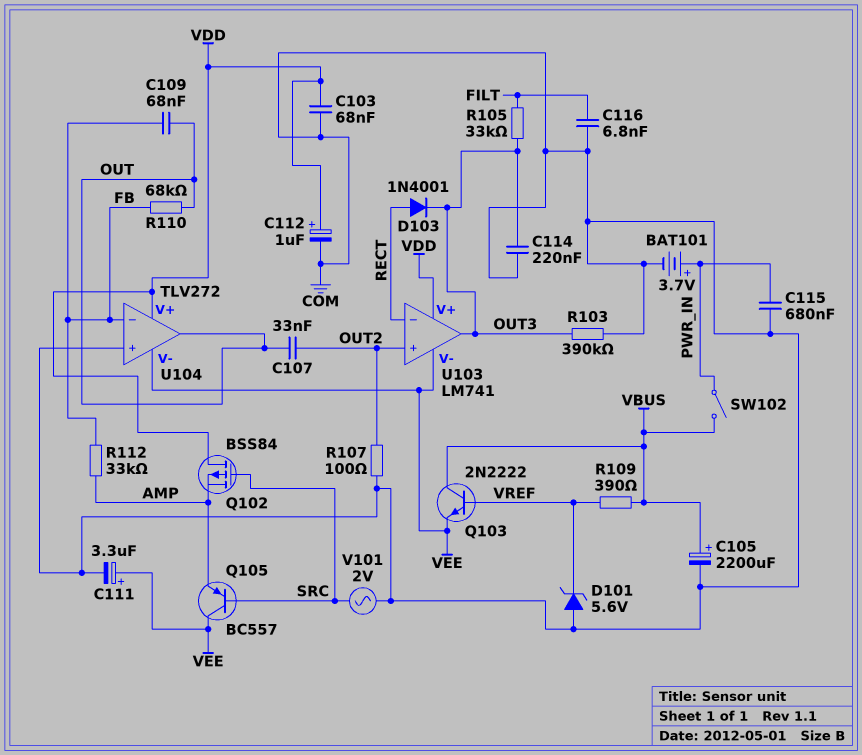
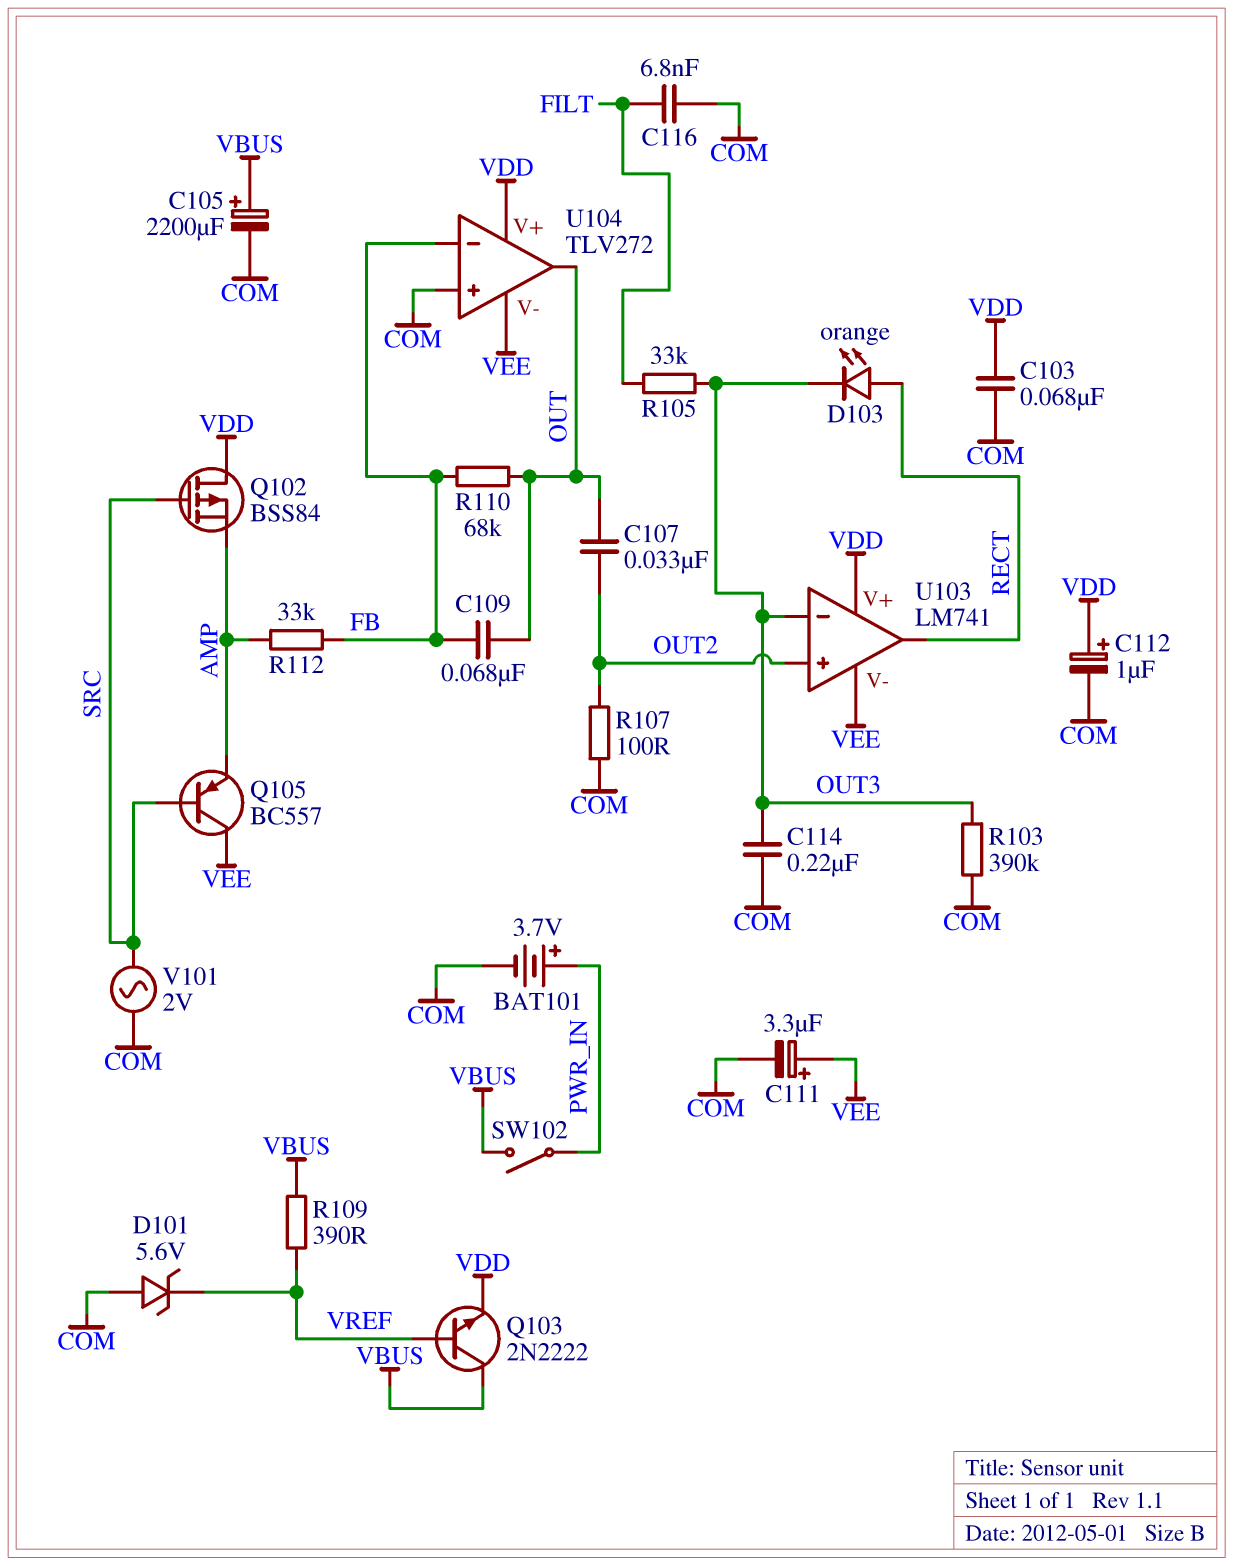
C115: 680nF (COM, PWR_IN) -> none
D103: diode 1N4001 (A RECT, K OUT3) -> LED orange (A RECT, K OUT3)
Q103: NPN 2N2222 (B VREF, C VBUS, E VEE) -> NPN 2N2222 (B VREF, C VBUS, E VDD)
U103 pin in-: RECT -> OUT3
U103 pin out: OUT3 -> RECT

